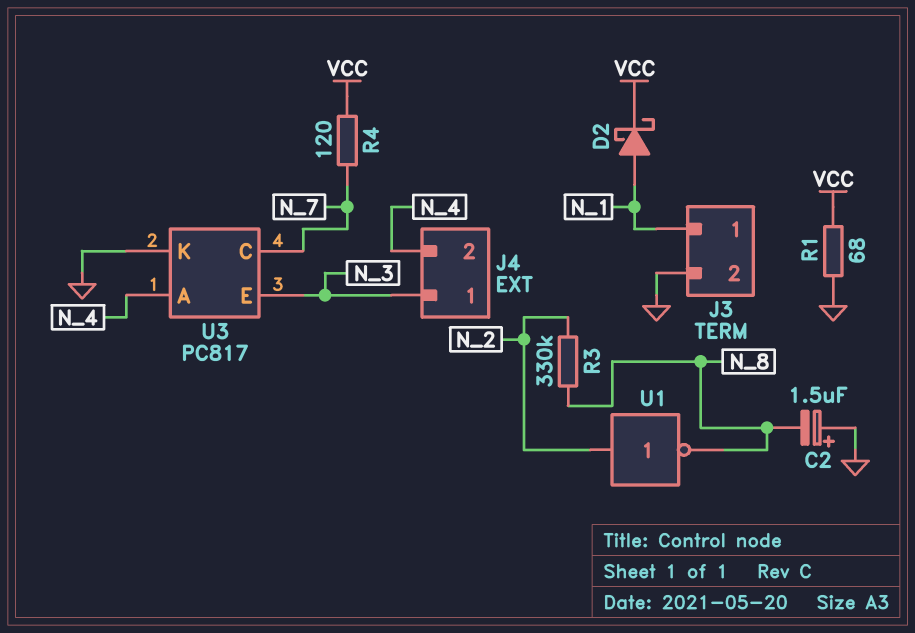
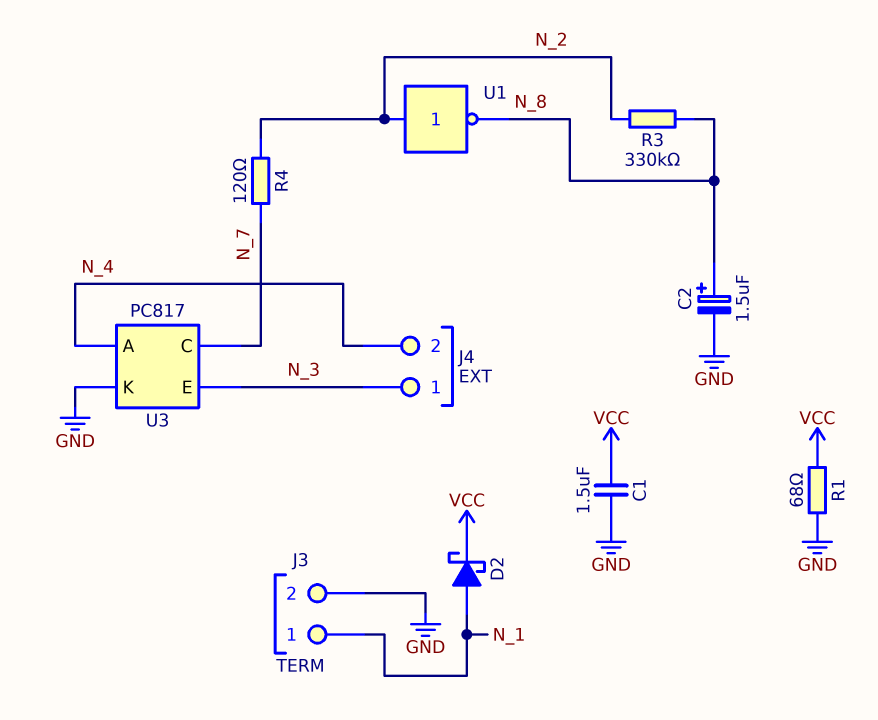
C1: none -> 1.5uF (GND, VCC)
C2: 1.5uF (plus GND, minus N_8) -> 1.5uF (plus N_8, minus GND)
R4: 120 (N_7, VCC) -> 120 (N_2, N_7)

